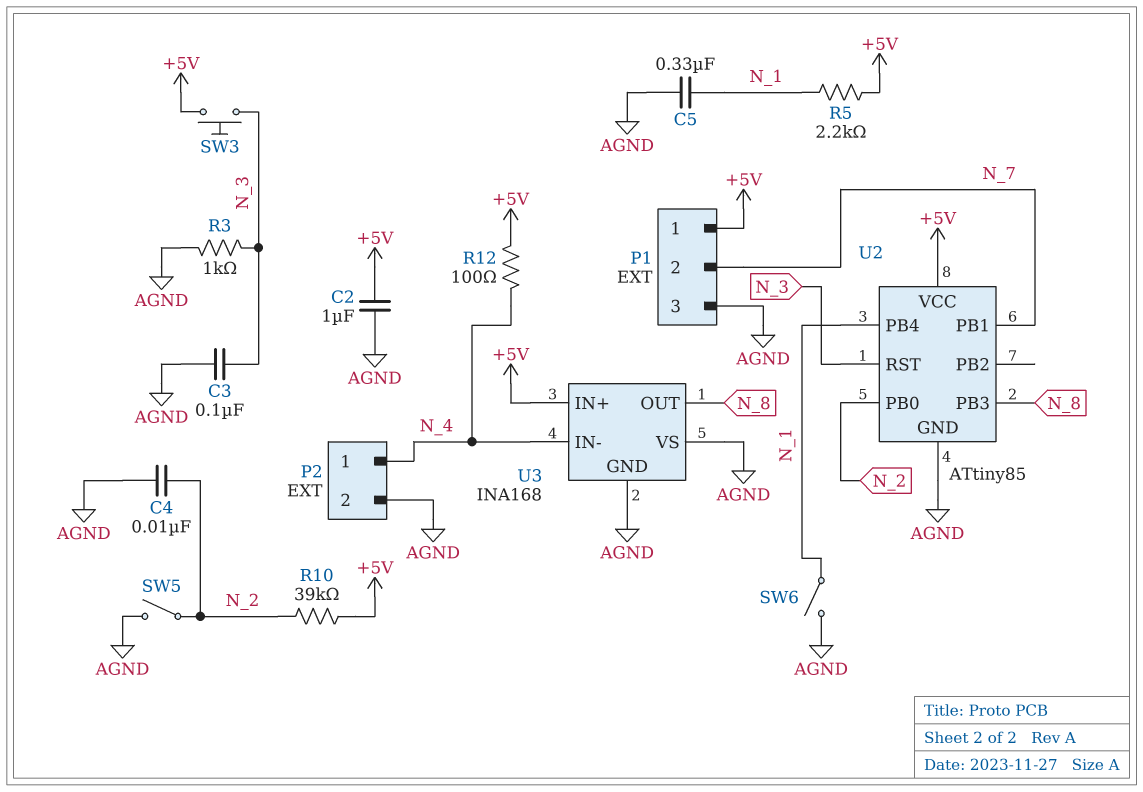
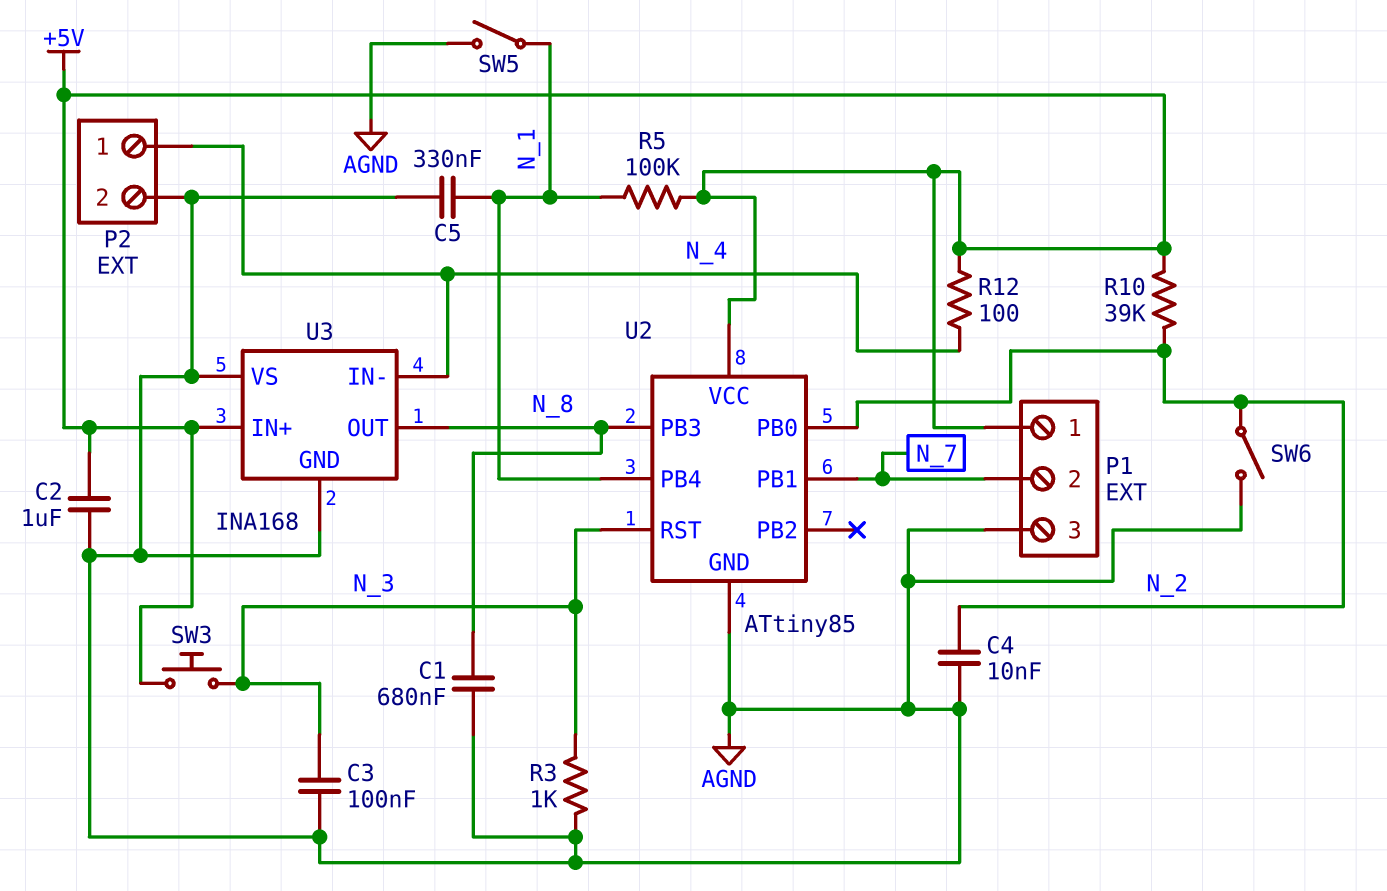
C1: none -> 680nF (AGND, N_8)
R5: 2.2k (+5V, N_1) -> 100k (+5V, N_1)
SW5: switch (AGND, N_2) -> switch (AGND, N_1)
SW6: switch (AGND, N_1) -> switch (AGND, N_2)

